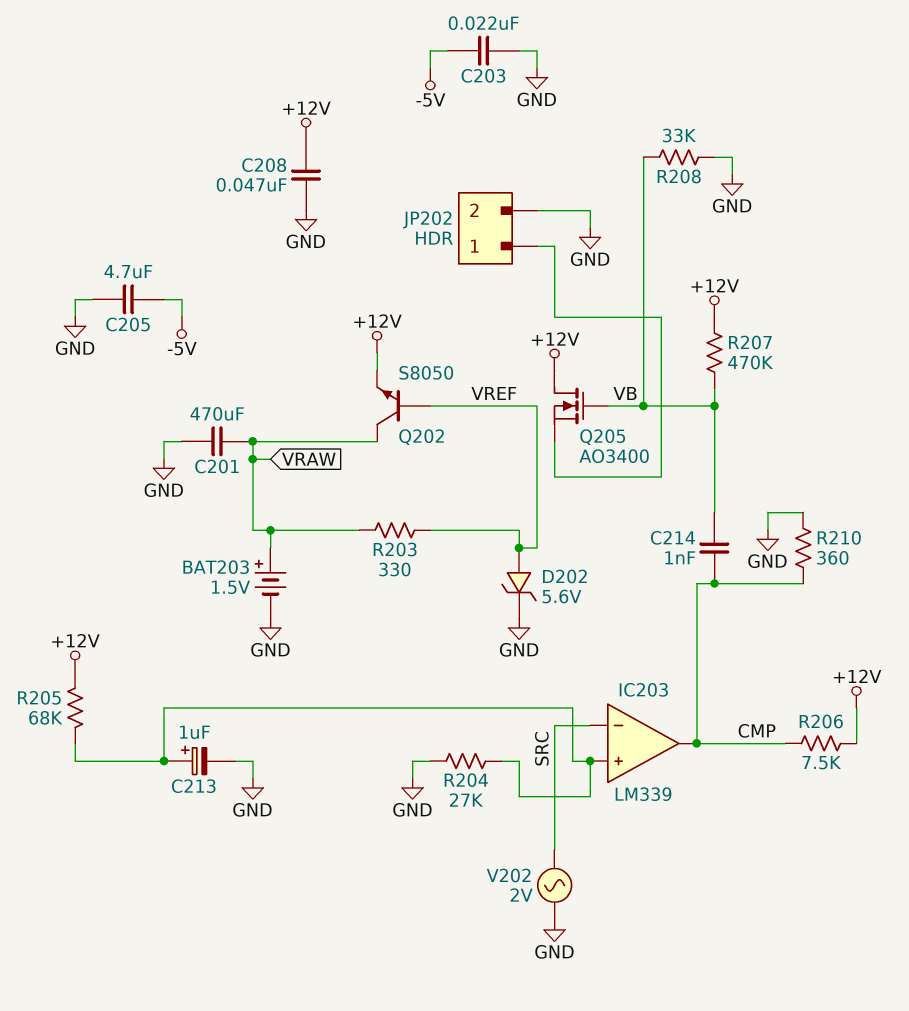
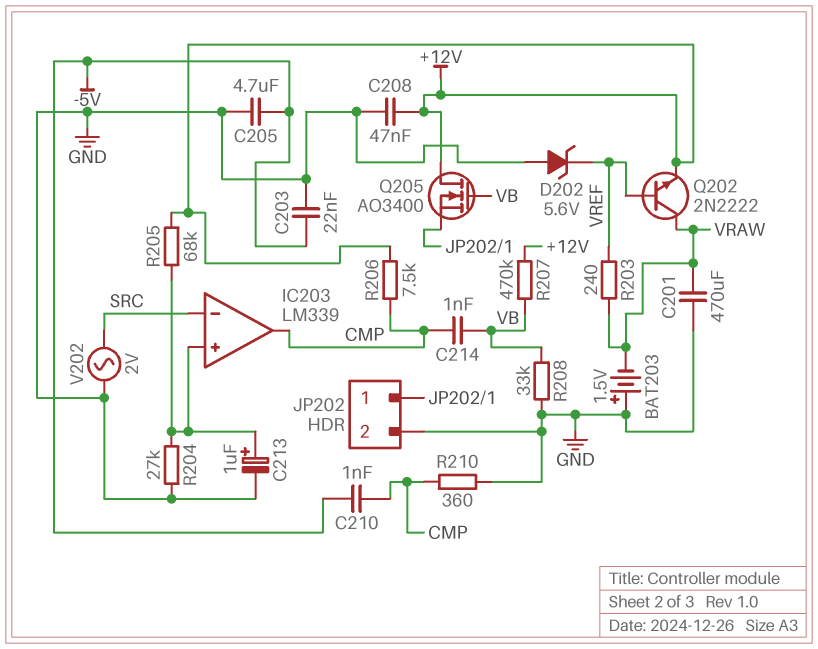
BAT203: 1.5V (plus VRAW, minus GND) -> 1.5V (plus GND, minus VRAW)
C210: none -> 1nF (-5V, CMP)
D202: zener 5.6V (A VREF, K GND) -> zener 5.6V (A GND, K VREF)
Q202: NPN S8050 (B VREF, C VRAW, E +12V) -> NPN 2N2222 (B VREF, C VRAW, E +12V)
R203: 330 (VRAW, VREF) -> 240 (VRAW, VREF)

